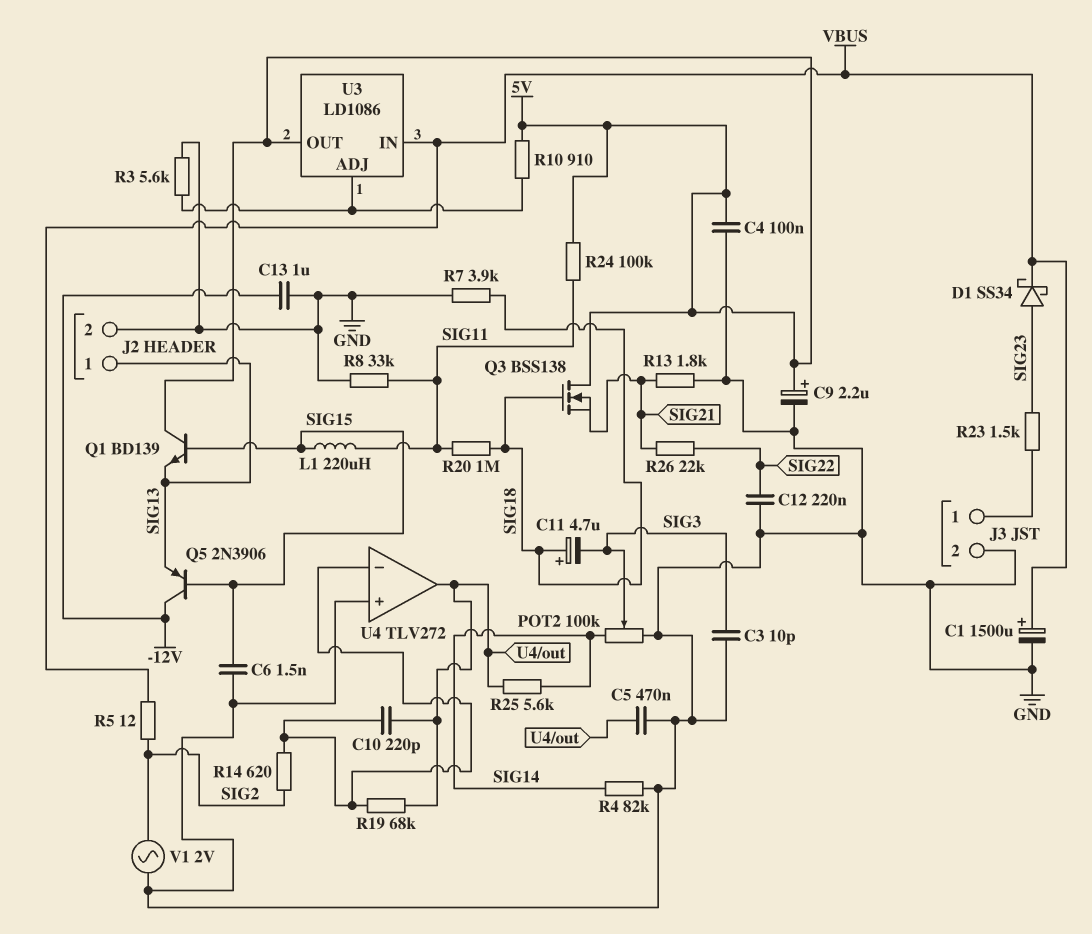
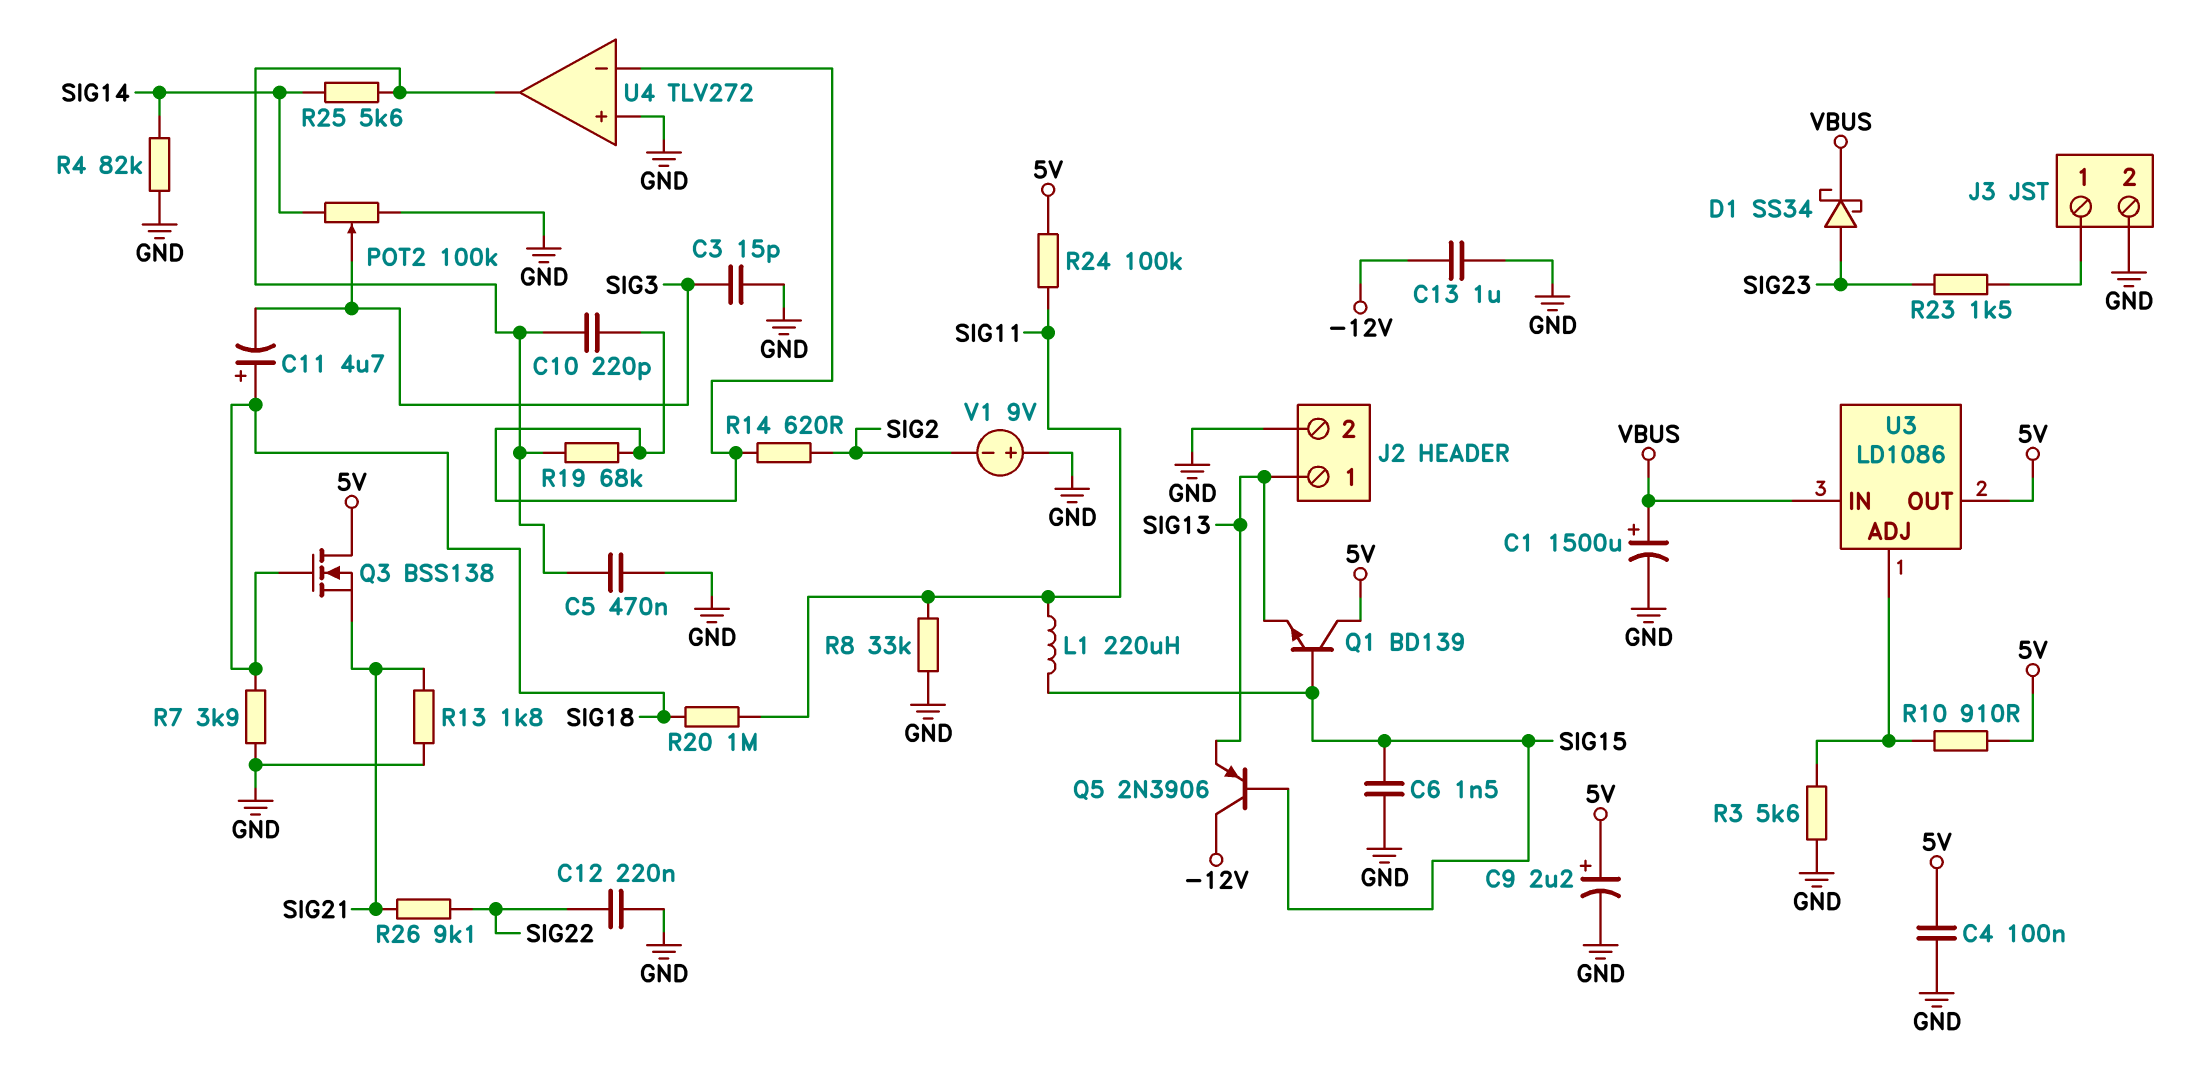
C3: 10pF (GND, SIG3) -> 15pF (GND, SIG3)
R5: 12 (SIG2, VBUS) -> none
R26: 22k (SIG21, SIG22) -> 9.1k (SIG21, SIG22)
V1: AC 2V (GND, SIG2) -> 9V (plus GND, minus SIG2)

